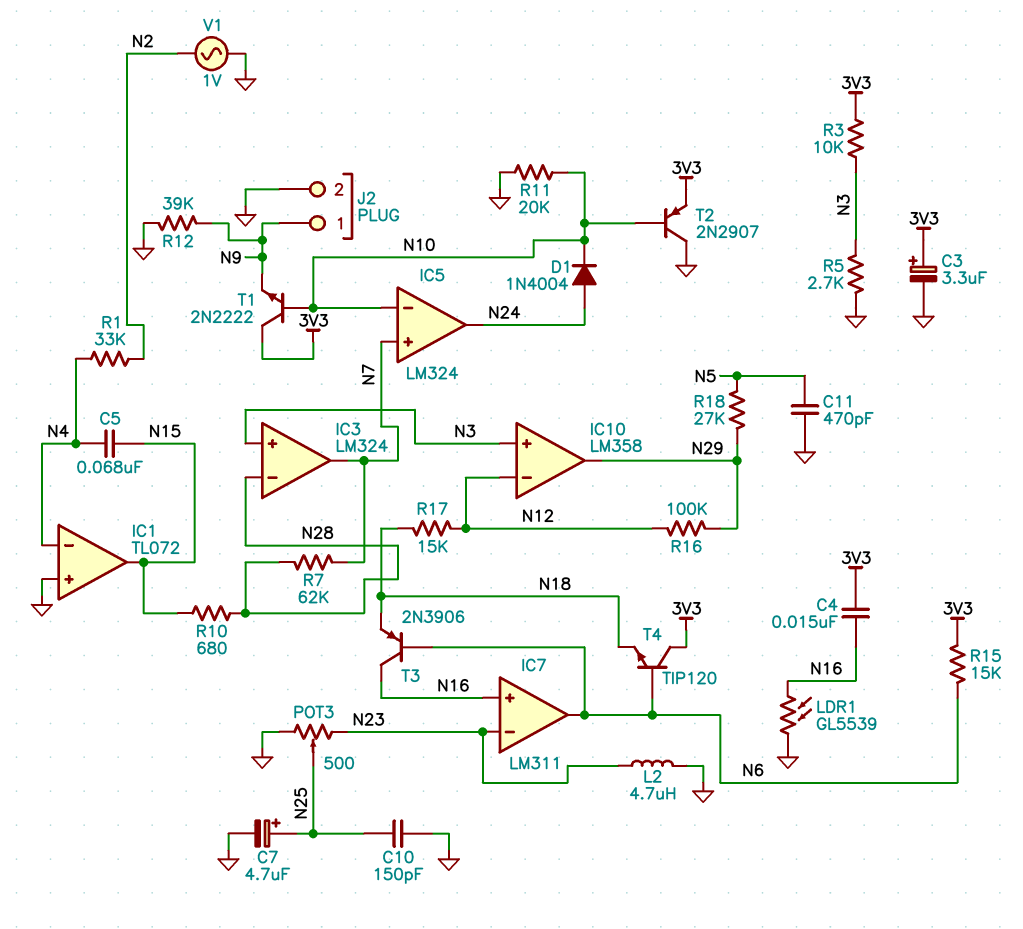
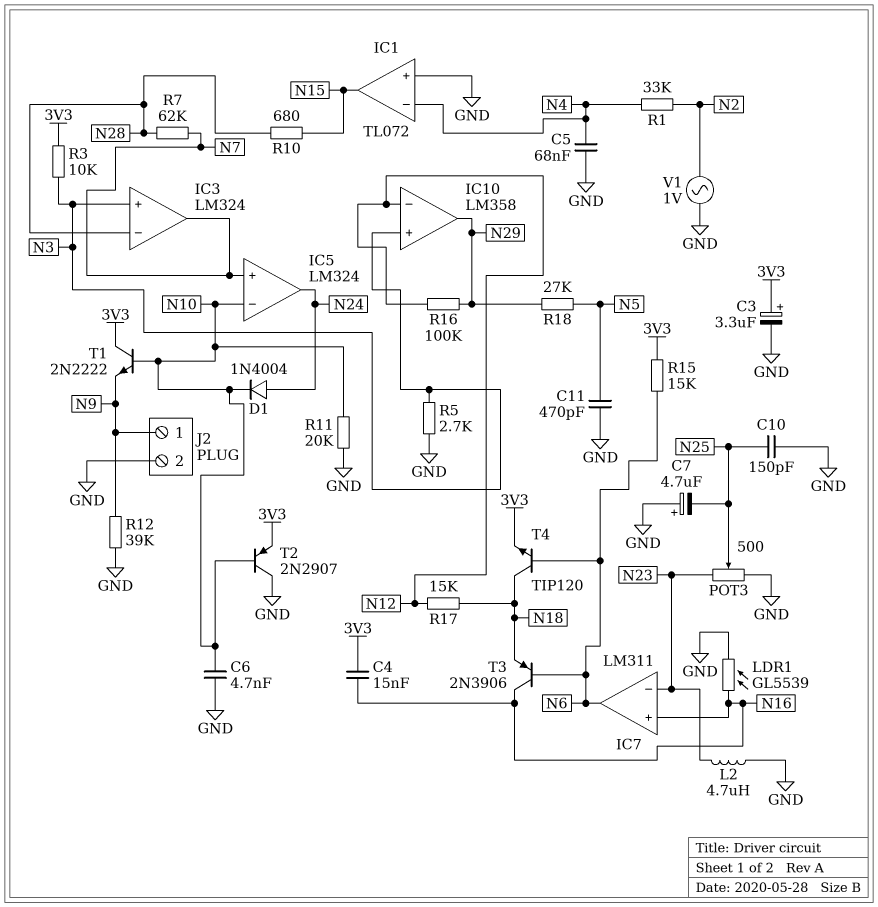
C5: 68nF (N4, N15) -> 68nF (GND, N4)
C6: none -> 4.7nF (GND, N10)
C7: 4.7uF (plus N25, minus GND) -> 4.7uF (plus GND, minus N25)
T4: NPN TIP120 (B N6, C 3V3, E N18) -> NPN TIP120 (B N6, C N18, E 3V3)

